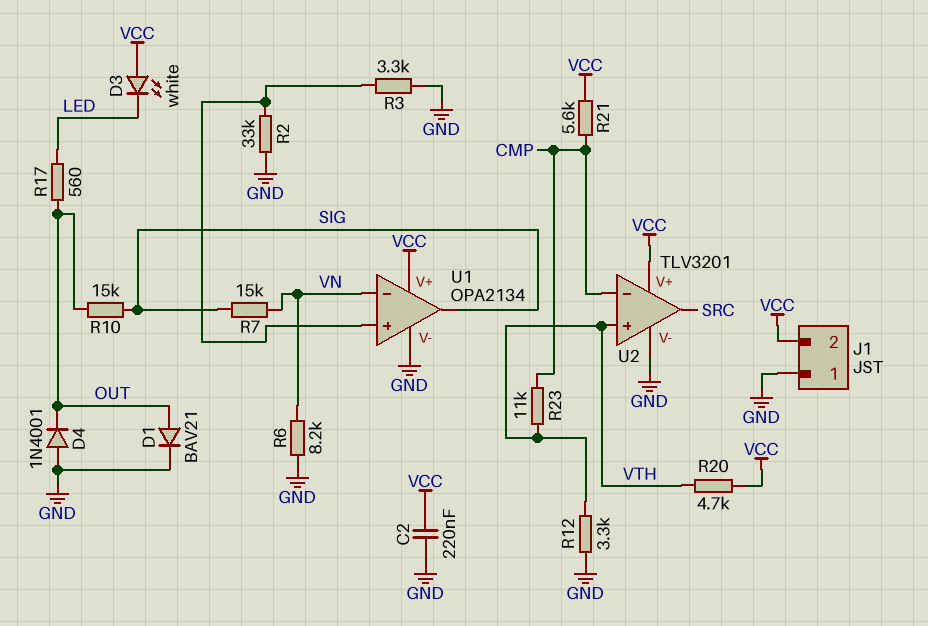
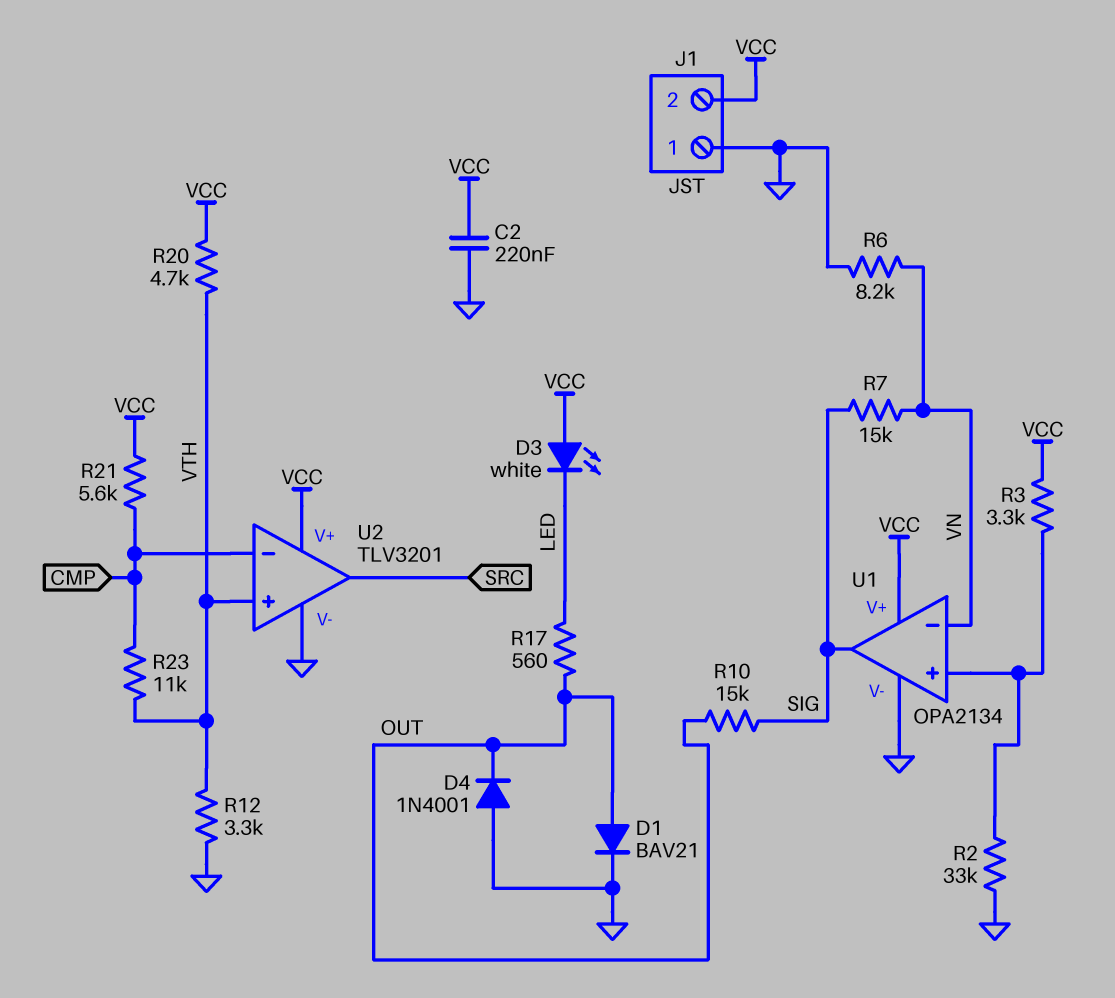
R3: 3.3k (GND, U1/in+) -> 3.3k (U1/in+, VCC)

